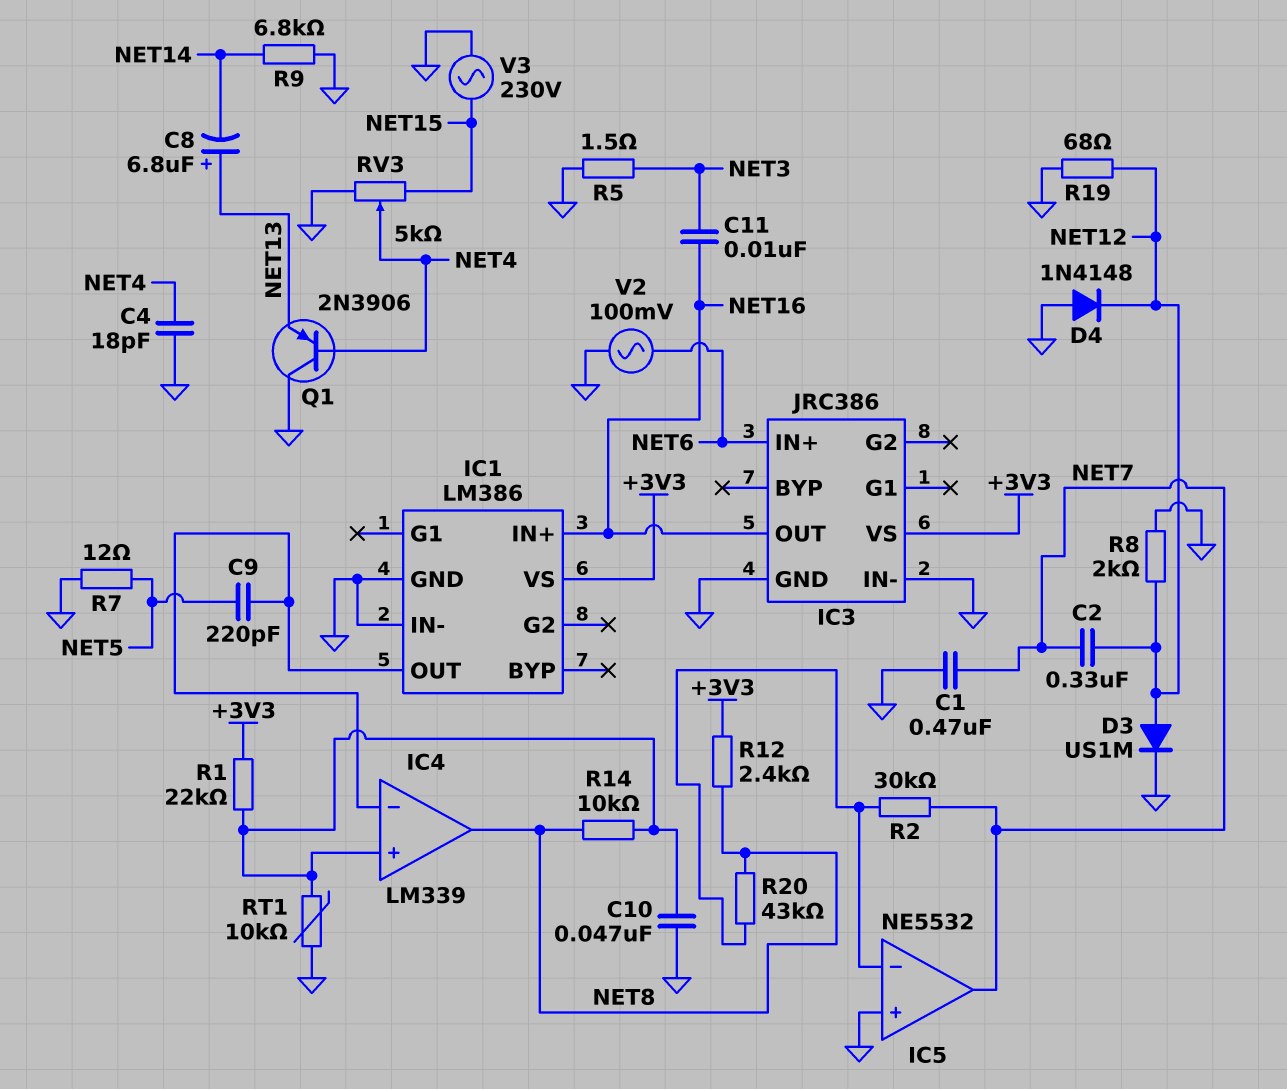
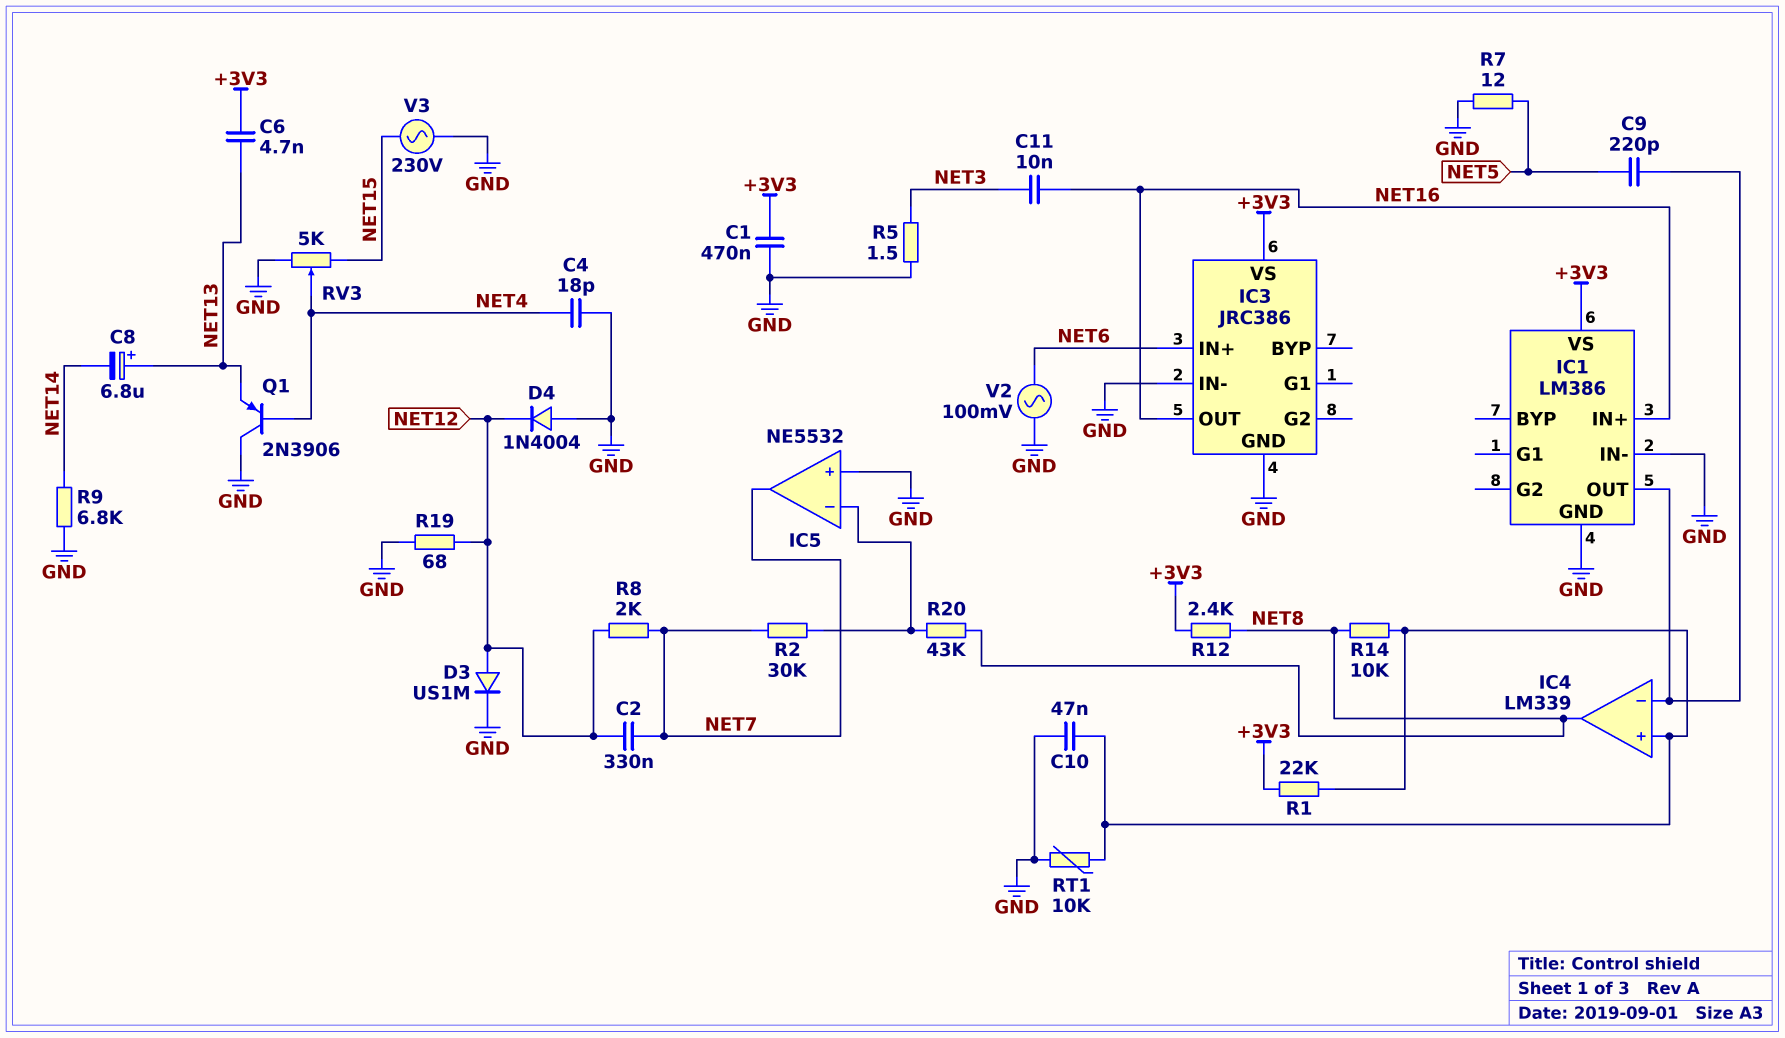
C1: 470nF (GND, NET7) -> 470nF (+3V3, GND)
C6: none -> 4.7nF (+3V3, NET13)
D4: diode 1N4148 (A GND, K NET12) -> diode 1N4004 (A GND, K NET12)
R8: 2k (GND, NET12) -> 2k (NET7, NET12)

